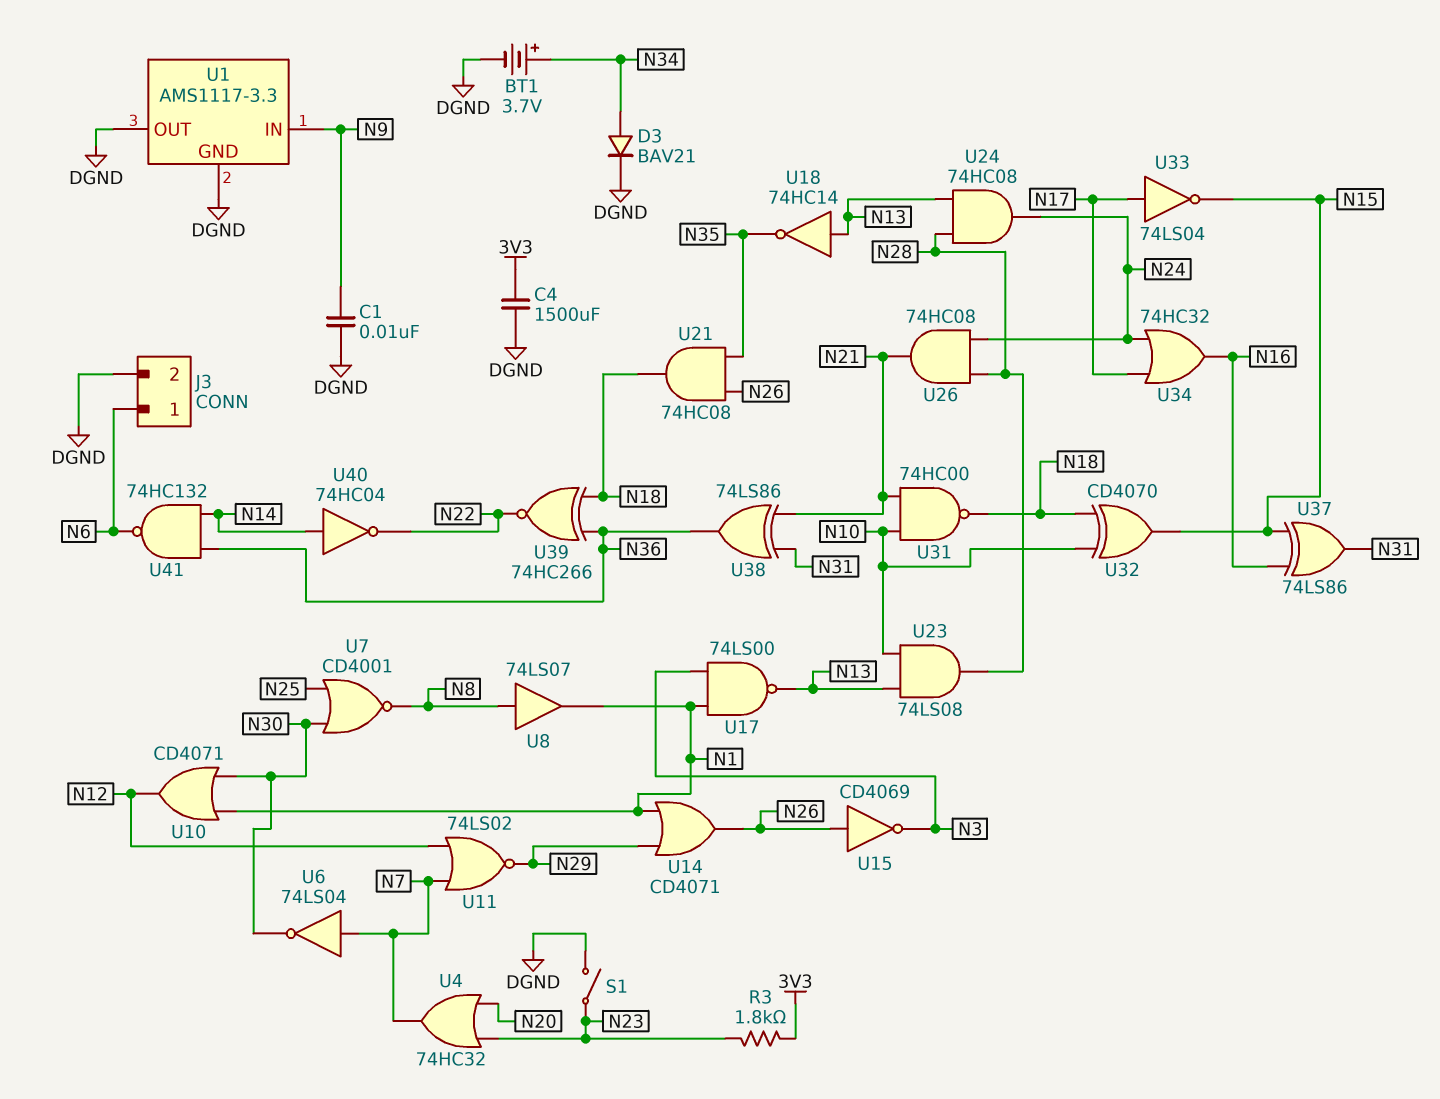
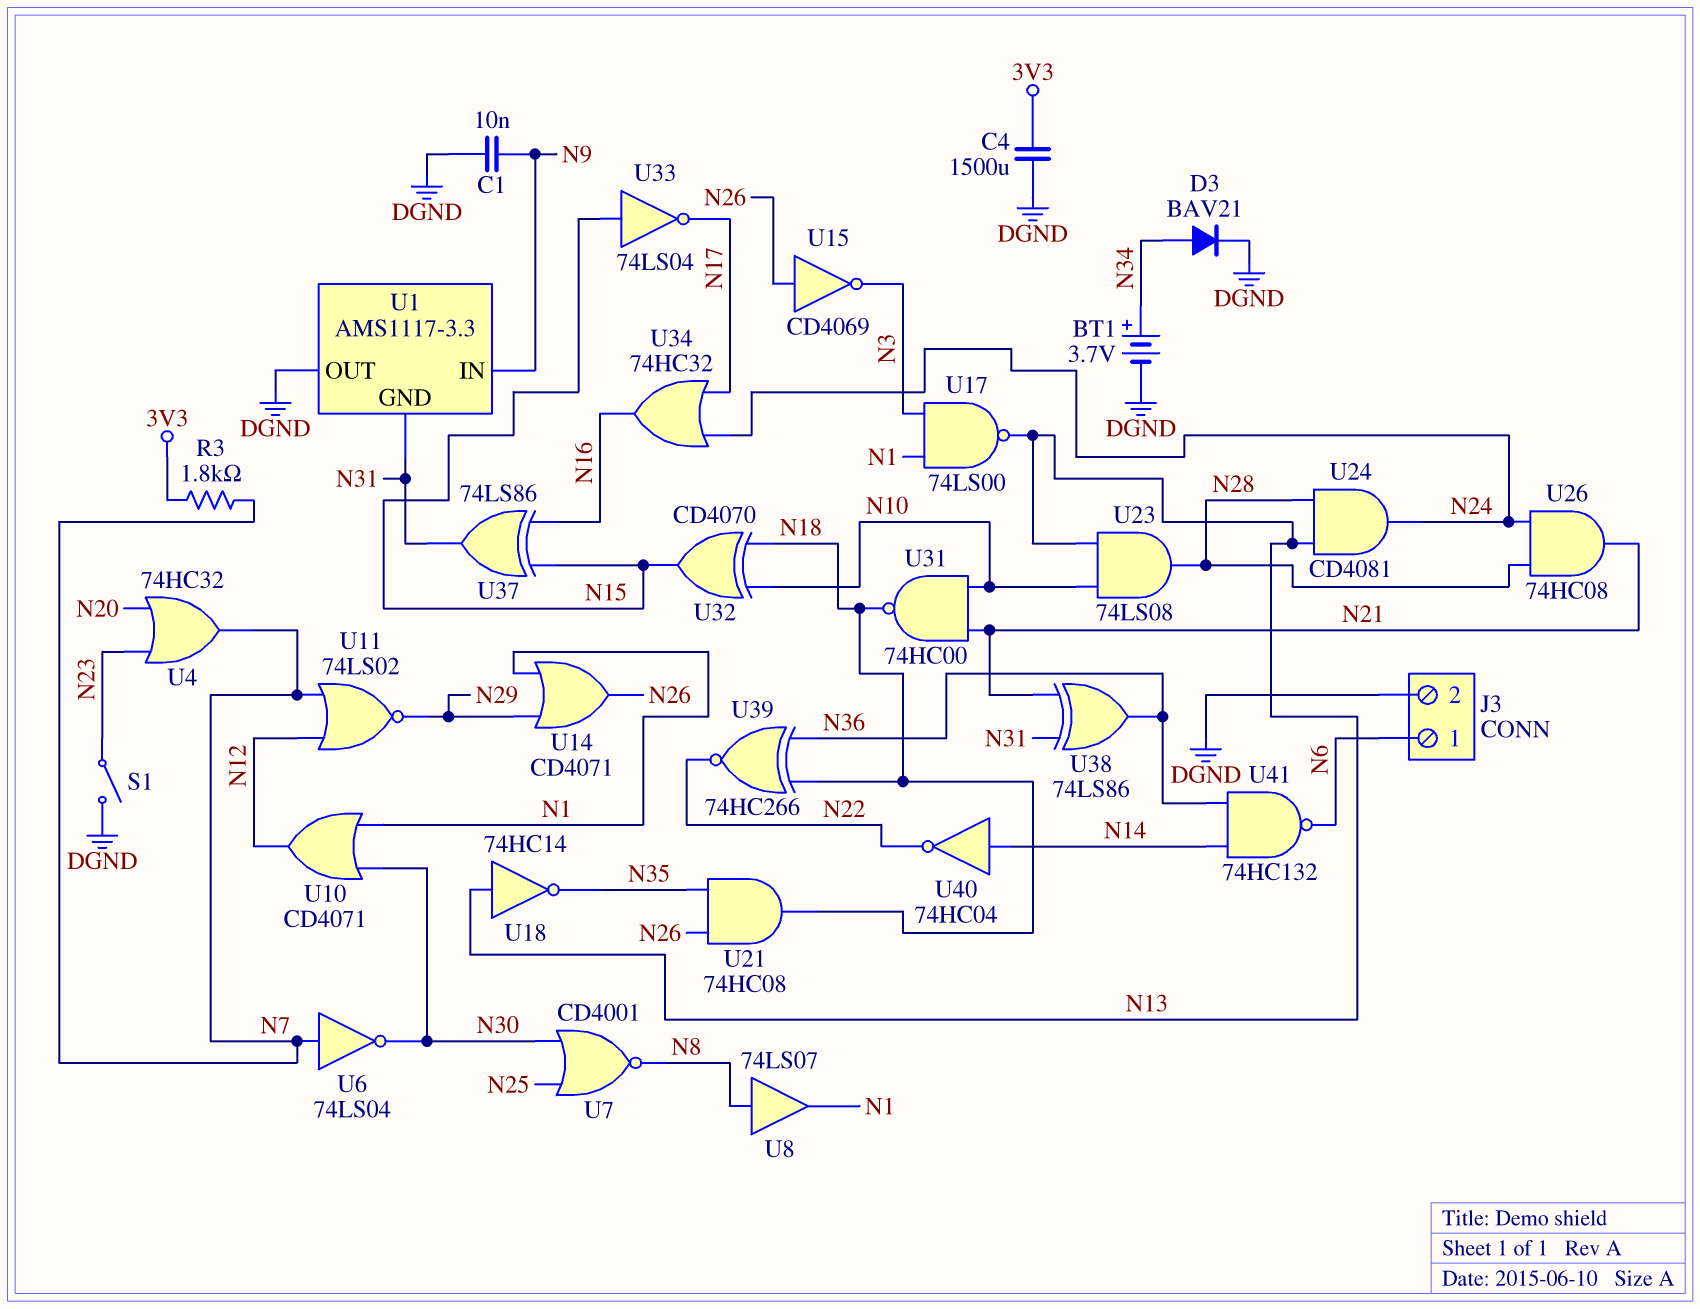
R3: 1.8k (3V3, N23) -> 1.8k (3V3, N7)
U1 pin GND: DGND -> N31
U24: AND 74HC08 (in N13, in N28, out N24) -> AND CD4081 (in N13, in N28, out N24)
U33: NOT 74LS04 (in N17, out N15) -> NOT 74LS04 (in N15, out N17)

